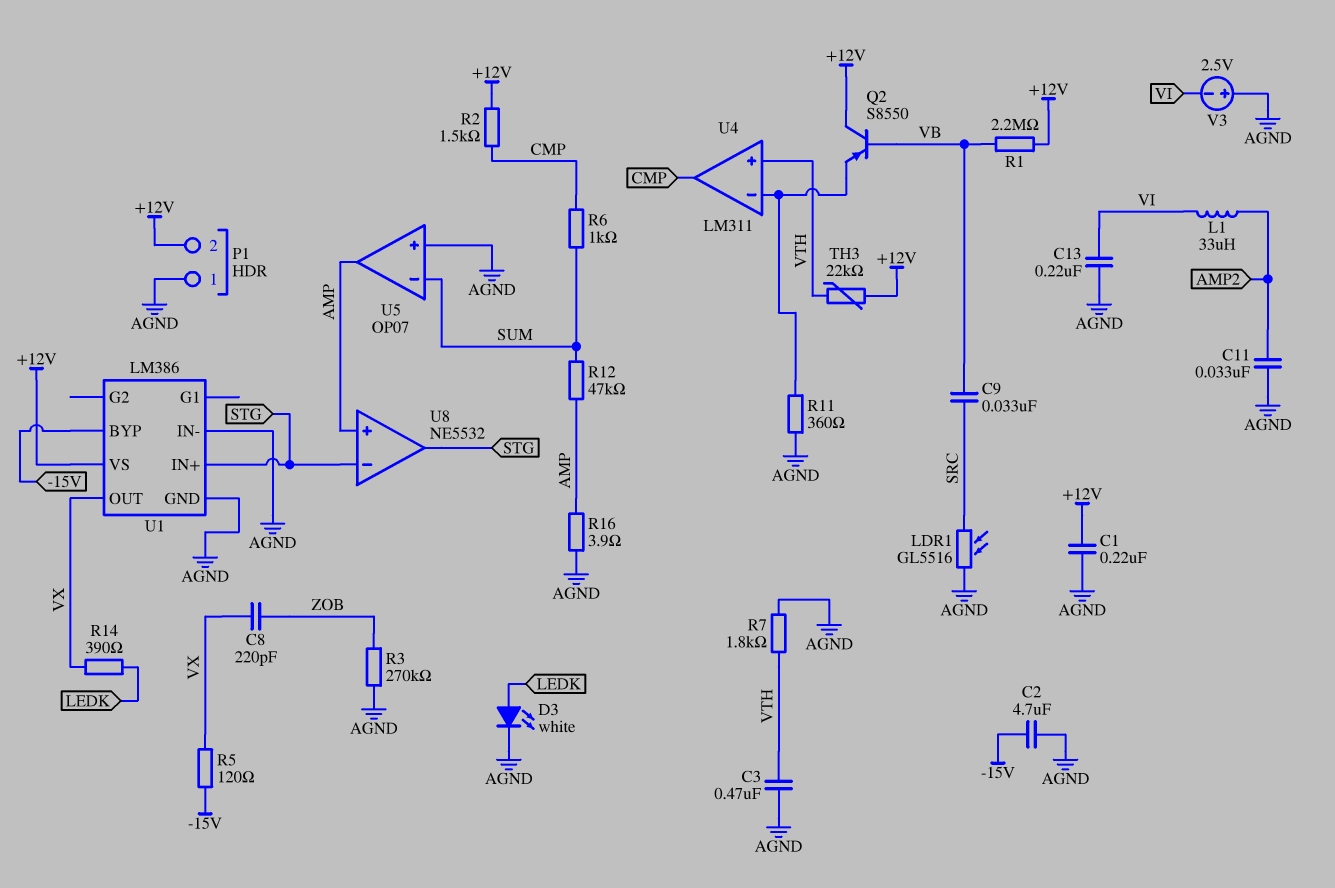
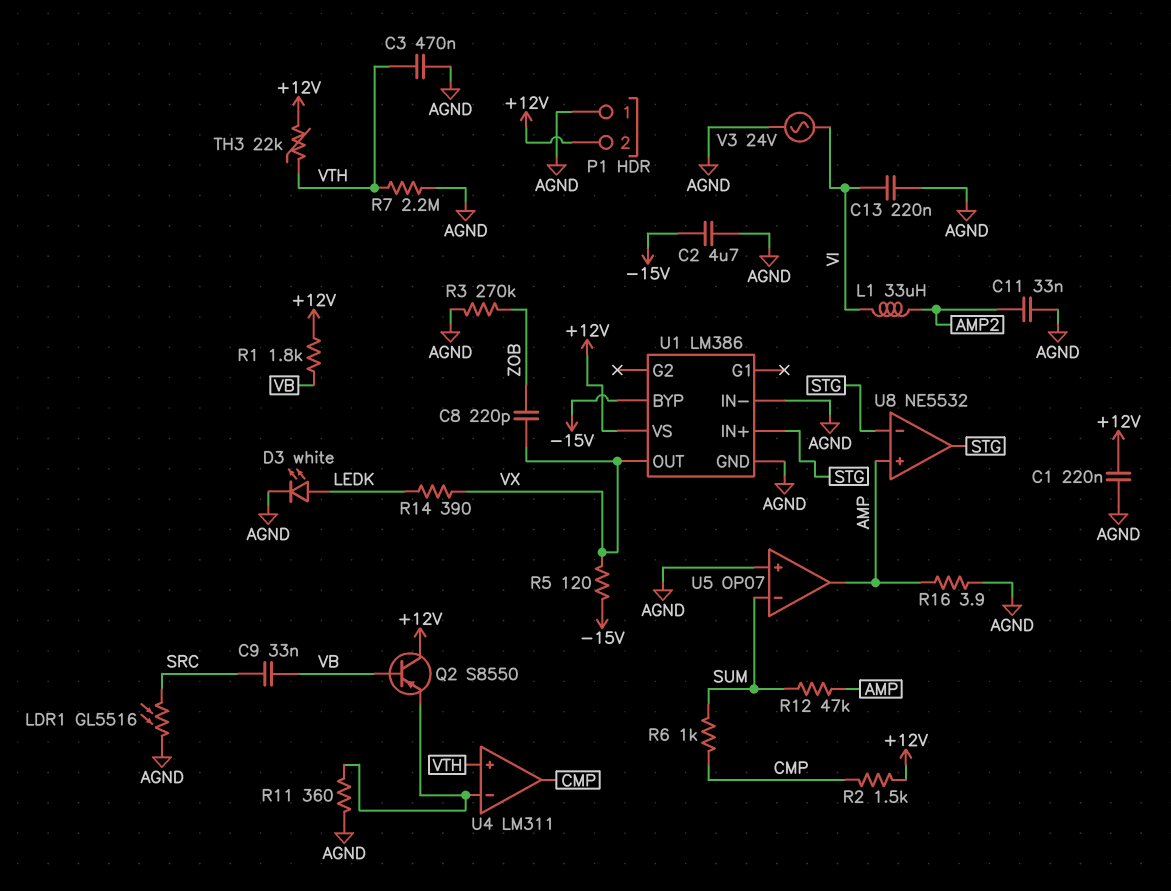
R1: 2.2M (+12V, VB) -> 1.8k (+12V, VB)
R7: 1.8k (AGND, VTH) -> 2.2M (AGND, VTH)
V3: 2.5V (plus AGND, minus VI) -> AC 24V (AGND, VI)

